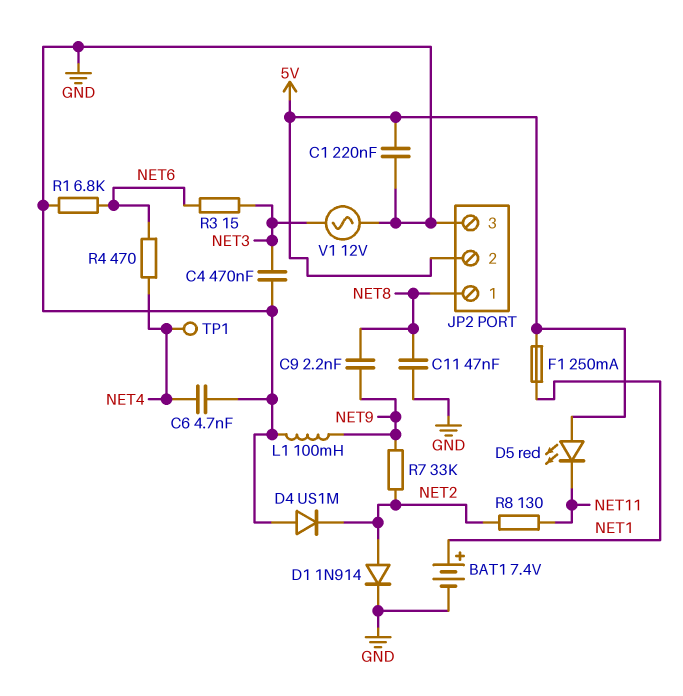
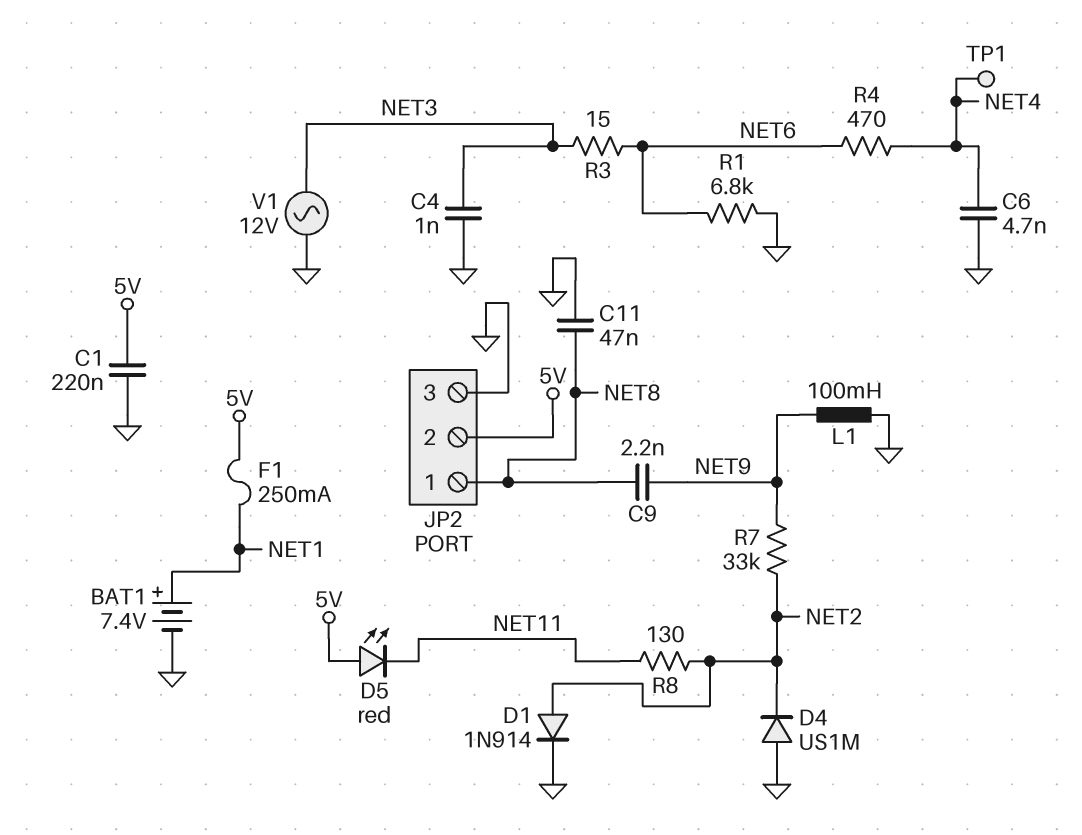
C4: 470nF (GND, NET3) -> 1nF (GND, NET3)

